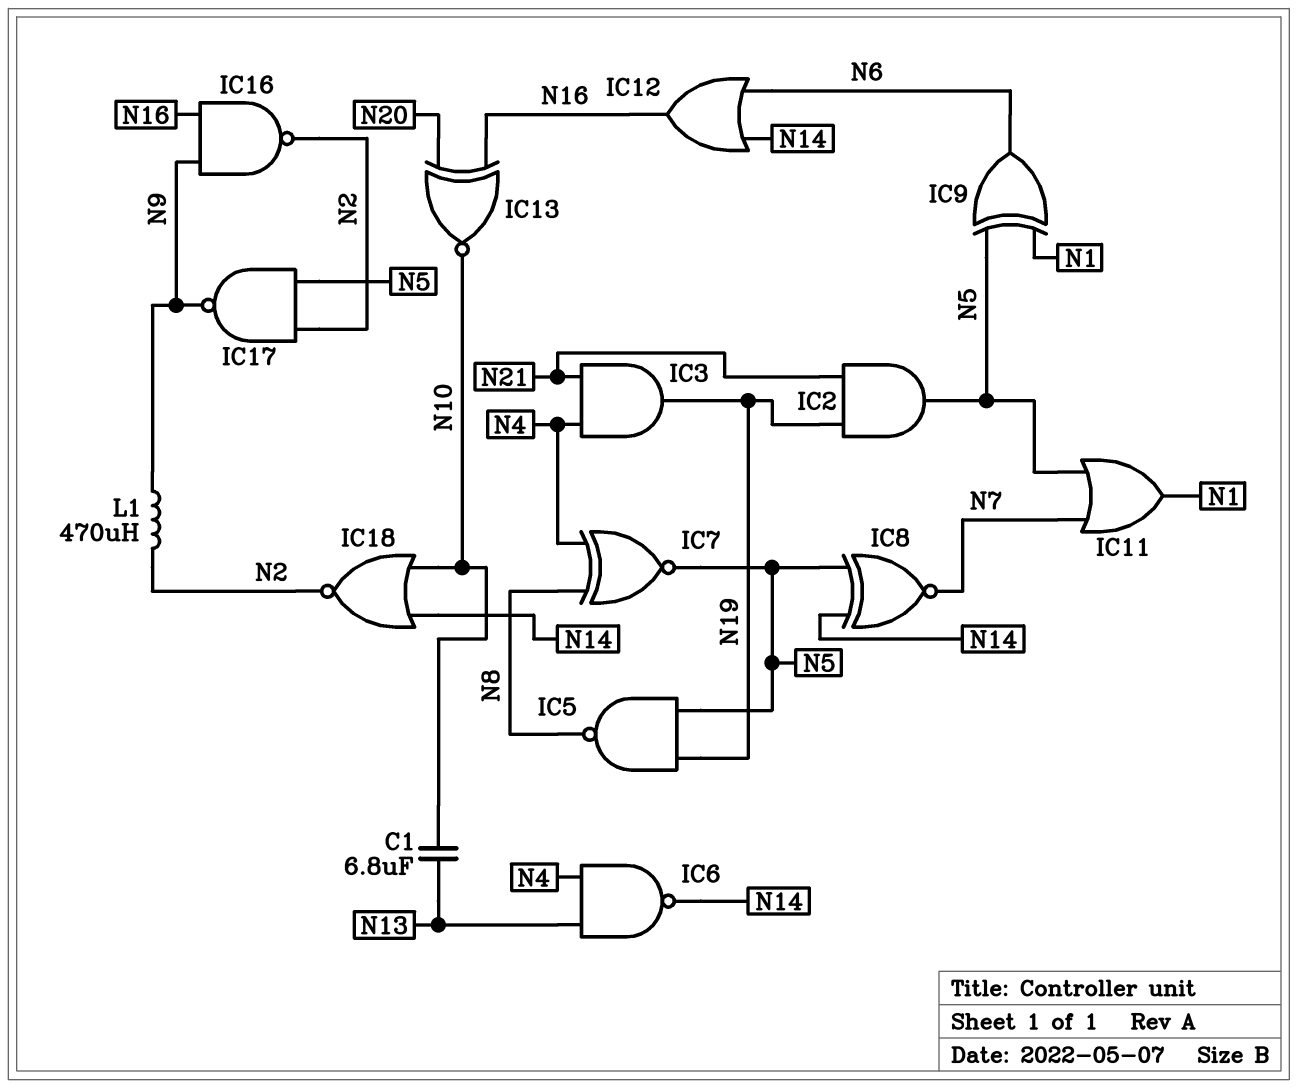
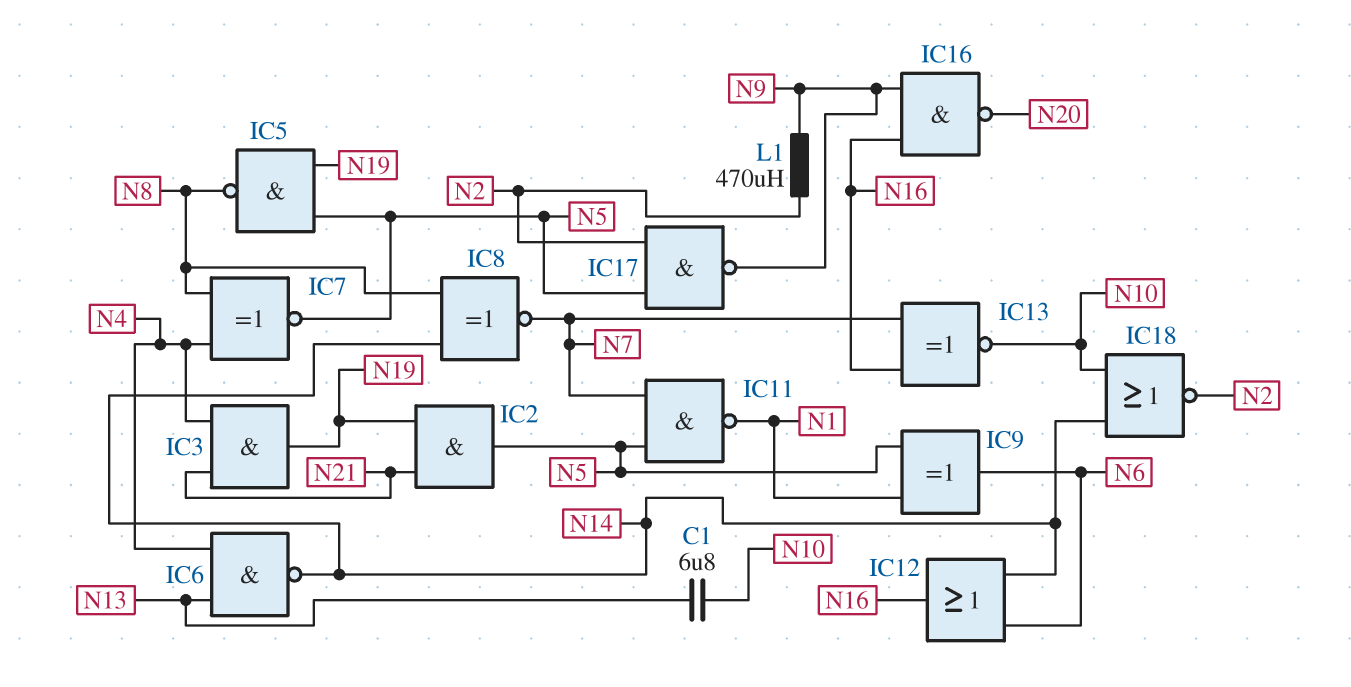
IC8: XNOR (in N5, in N14, out N7) -> XNOR (in N8, in N14, out N7)
IC11: OR (in N5, in N7, out N1) -> NAND (in N5, in N7, out N1)
IC13: XNOR (in N16, in N20, out N10) -> XNOR (in N7, in N16, out N10)
IC16: NAND (in N9, in N16, out N2) -> NAND (in N9, in N16, out N20)

